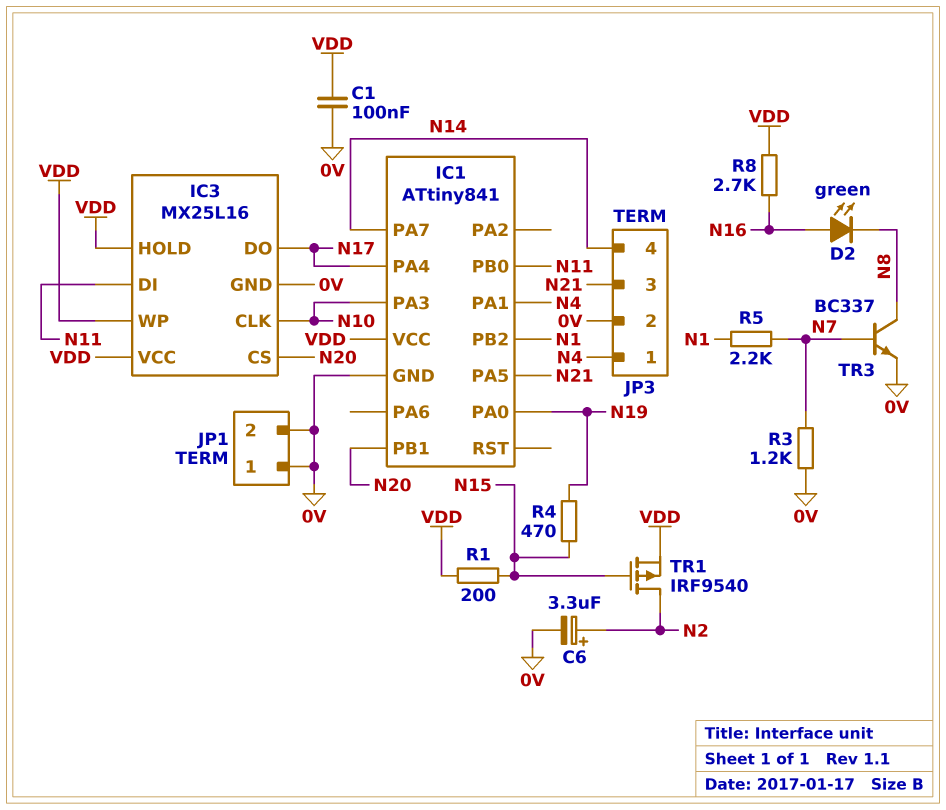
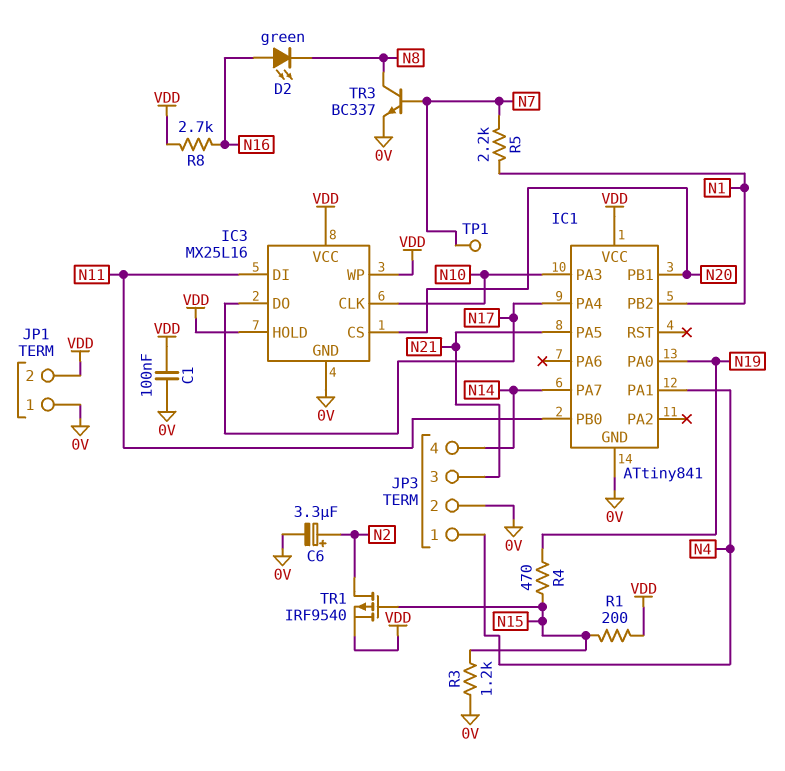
JP1 pin 2: 0V -> VDD
R3: 1.2k (0V, N7) -> 1.2k (0V, N15)
TP1: none -> test point (N7)

